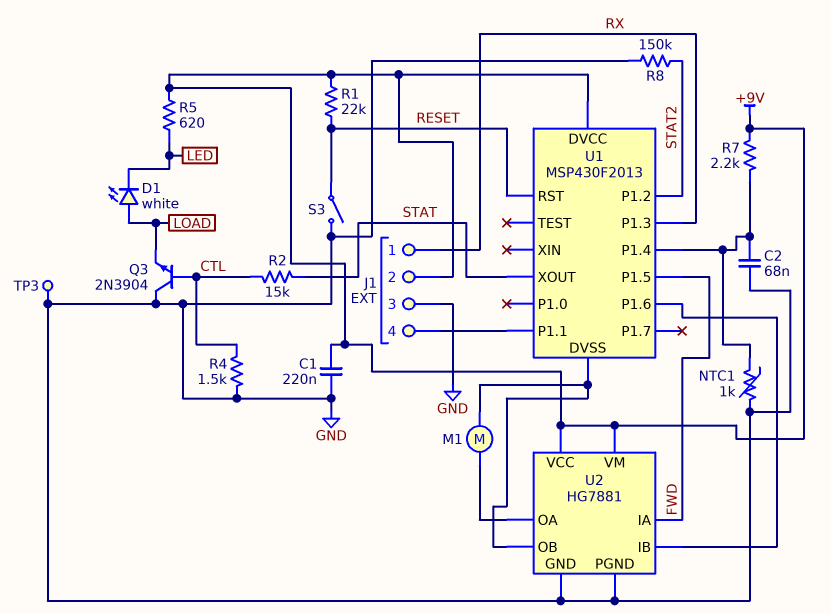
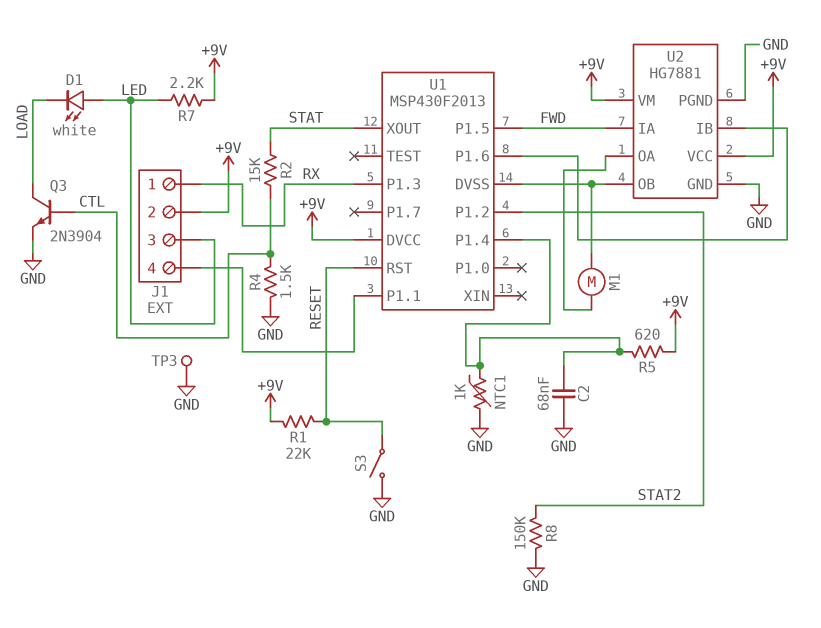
C1: 220nF (+9V, GND) -> none
D1: LED white (A LOAD, K LED) -> LED white (A LED, K LOAD)
J1 pin 3: GND -> LED
Q3: NPN 2N3904 (B CTL, C GND, E LOAD) -> NPN 2N3904 (B CTL, C LOAD, E GND)
R5: 620 (+9V, LED) -> 620 (+9V, U1/P1.4)
R7: 2.2k (+9V, U1/P1.4) -> 2.2k (+9V, LED)

